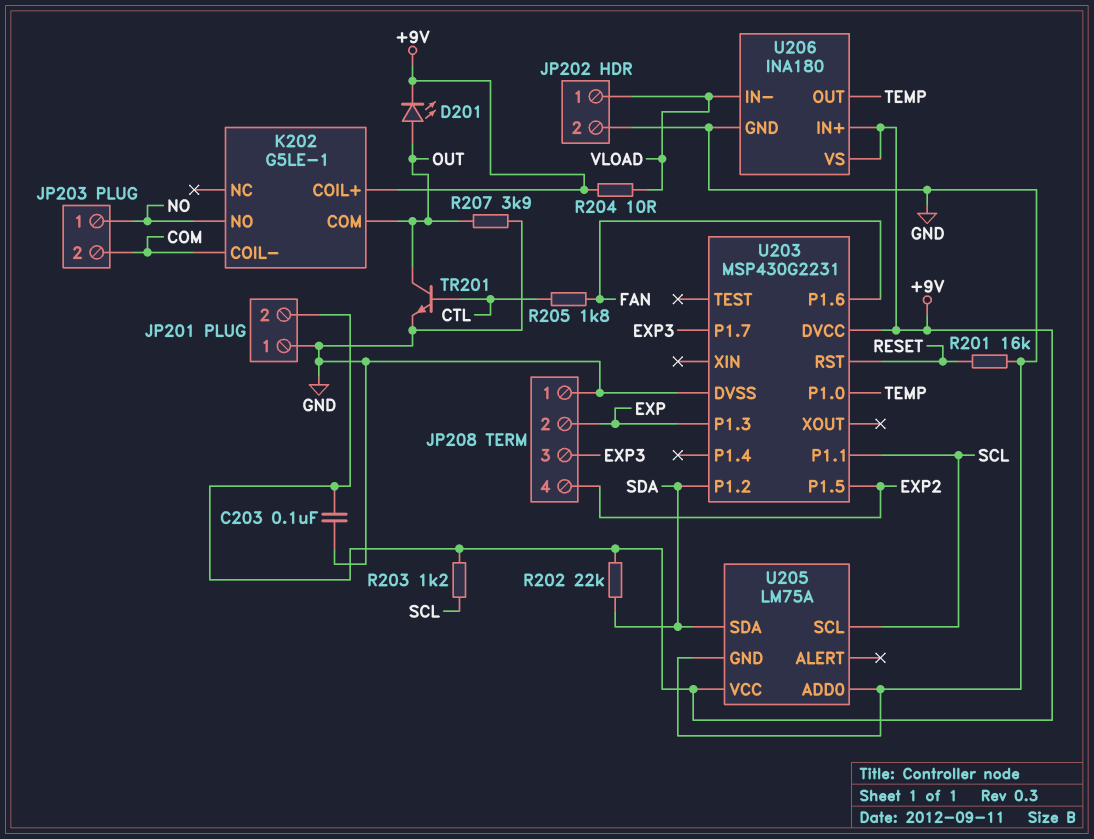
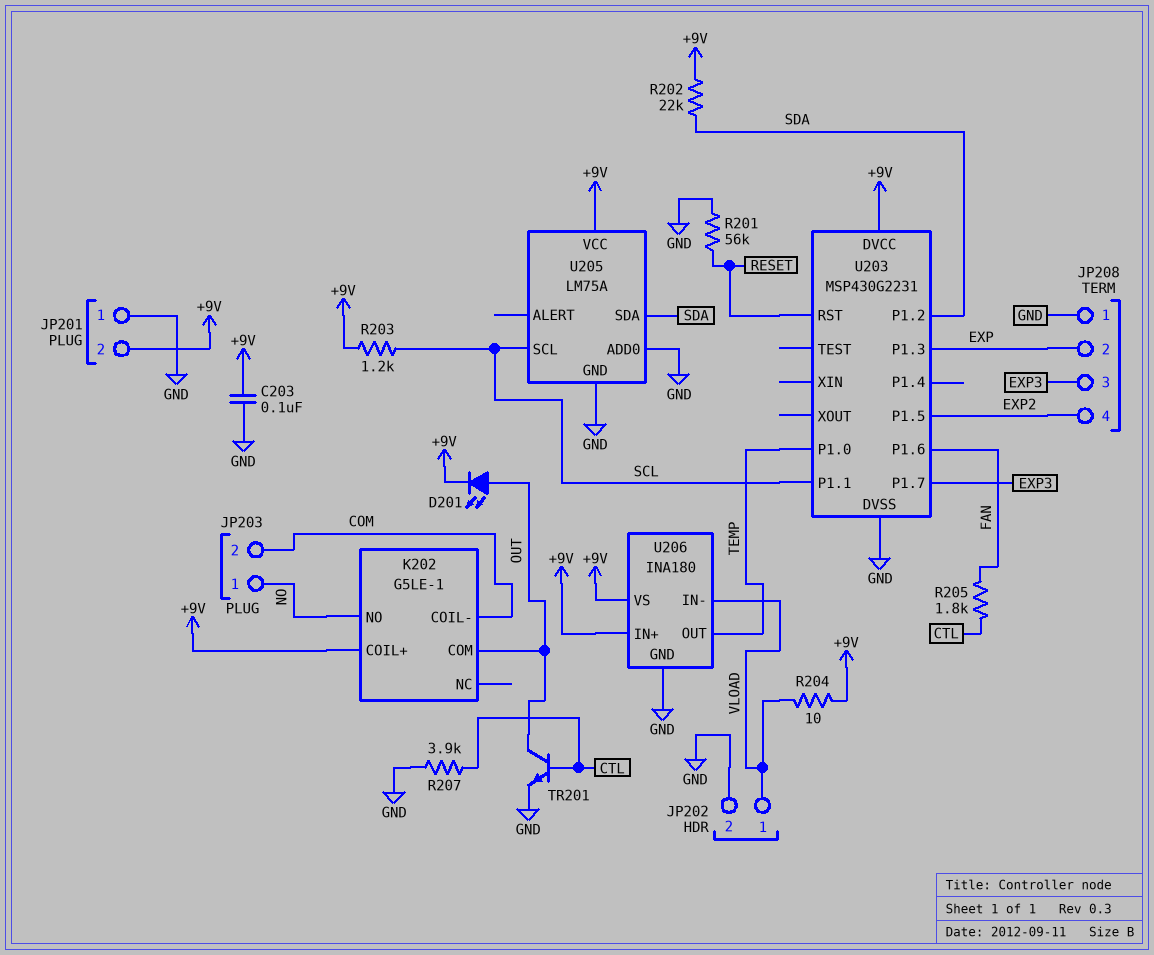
R201: 16k (GND, RESET) -> 56k (GND, RESET)
R207: 3.9k (GND, OUT) -> 3.9k (CTL, GND)

